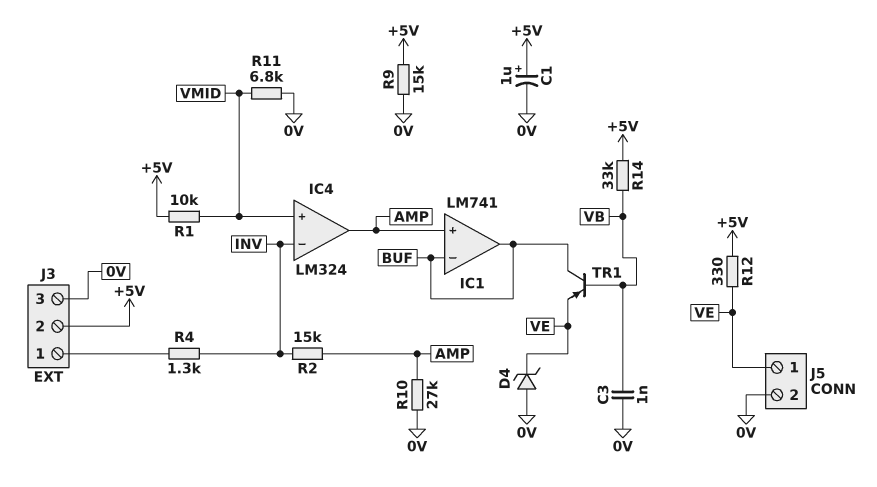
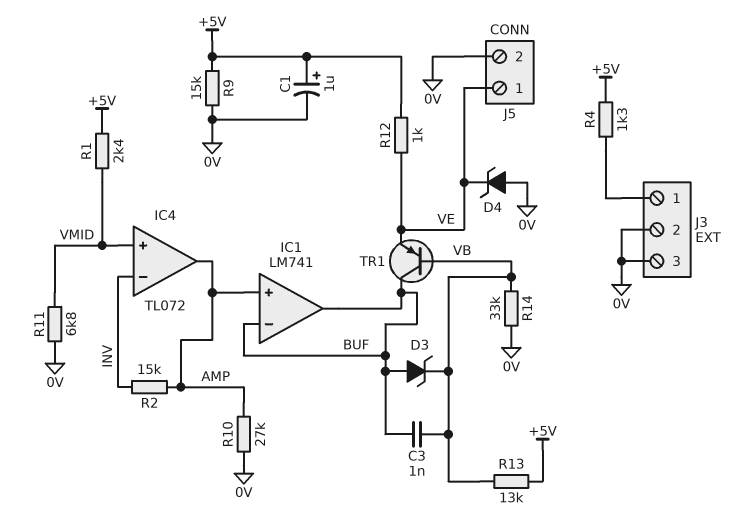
C3: 1nF (0V, VB) -> 1nF (BUF, VB)
D3: none -> zener (A BUF, K VB)
IC4: LM324 -> TL072
J3 pin 2: +5V -> 0V
R1: 10k (+5V, VMID) -> 2.4k (+5V, VMID)
R4: 1.3k (INV, J3/1) -> 1.3k (+5V, J3/1)
R12: 330 (+5V, VE) -> 1k (+5V, VE)
R13: none -> 13k (+5V, VB)
R14: 33k (+5V, VB) -> 33k (0V, VB)

